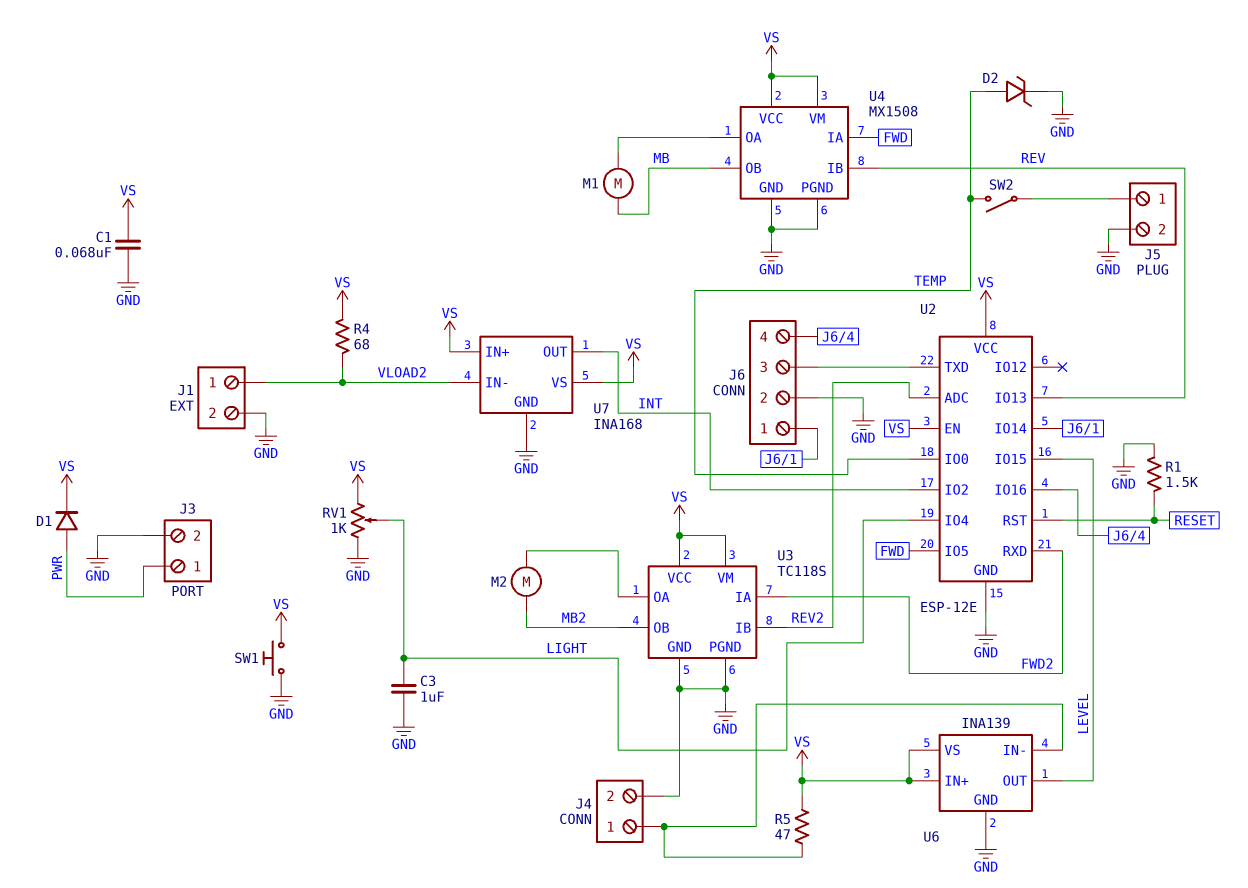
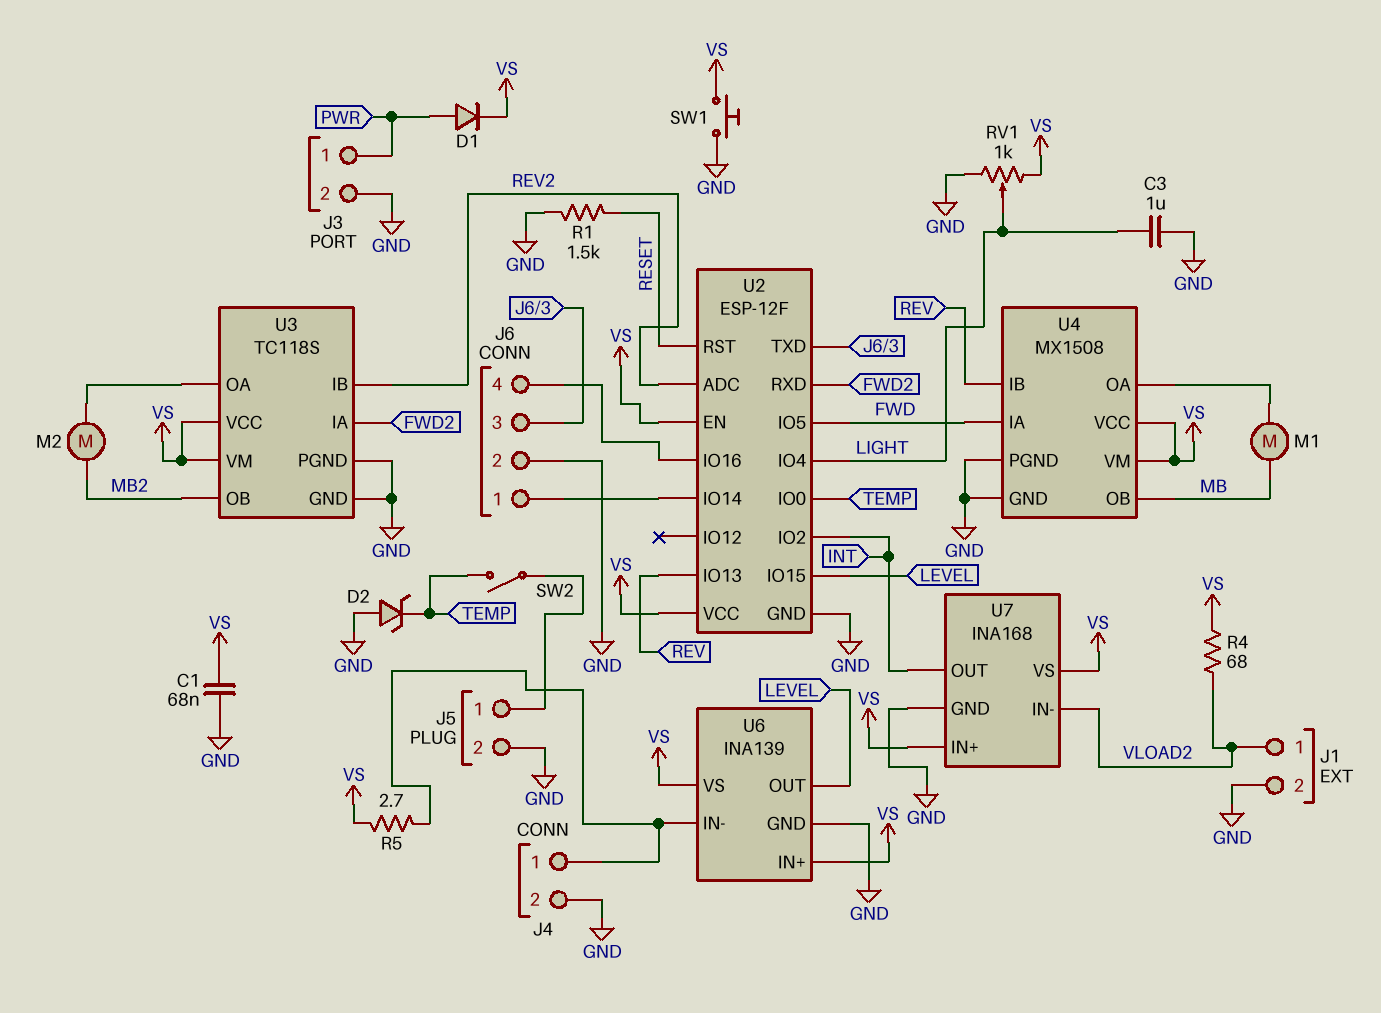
D2: zener (A TEMP, K GND) -> zener (A GND, K TEMP)
R5: 47 (J4/1, VS) -> 2.7 (J4/1, VS)
U2: ESP-12E -> ESP-12F

